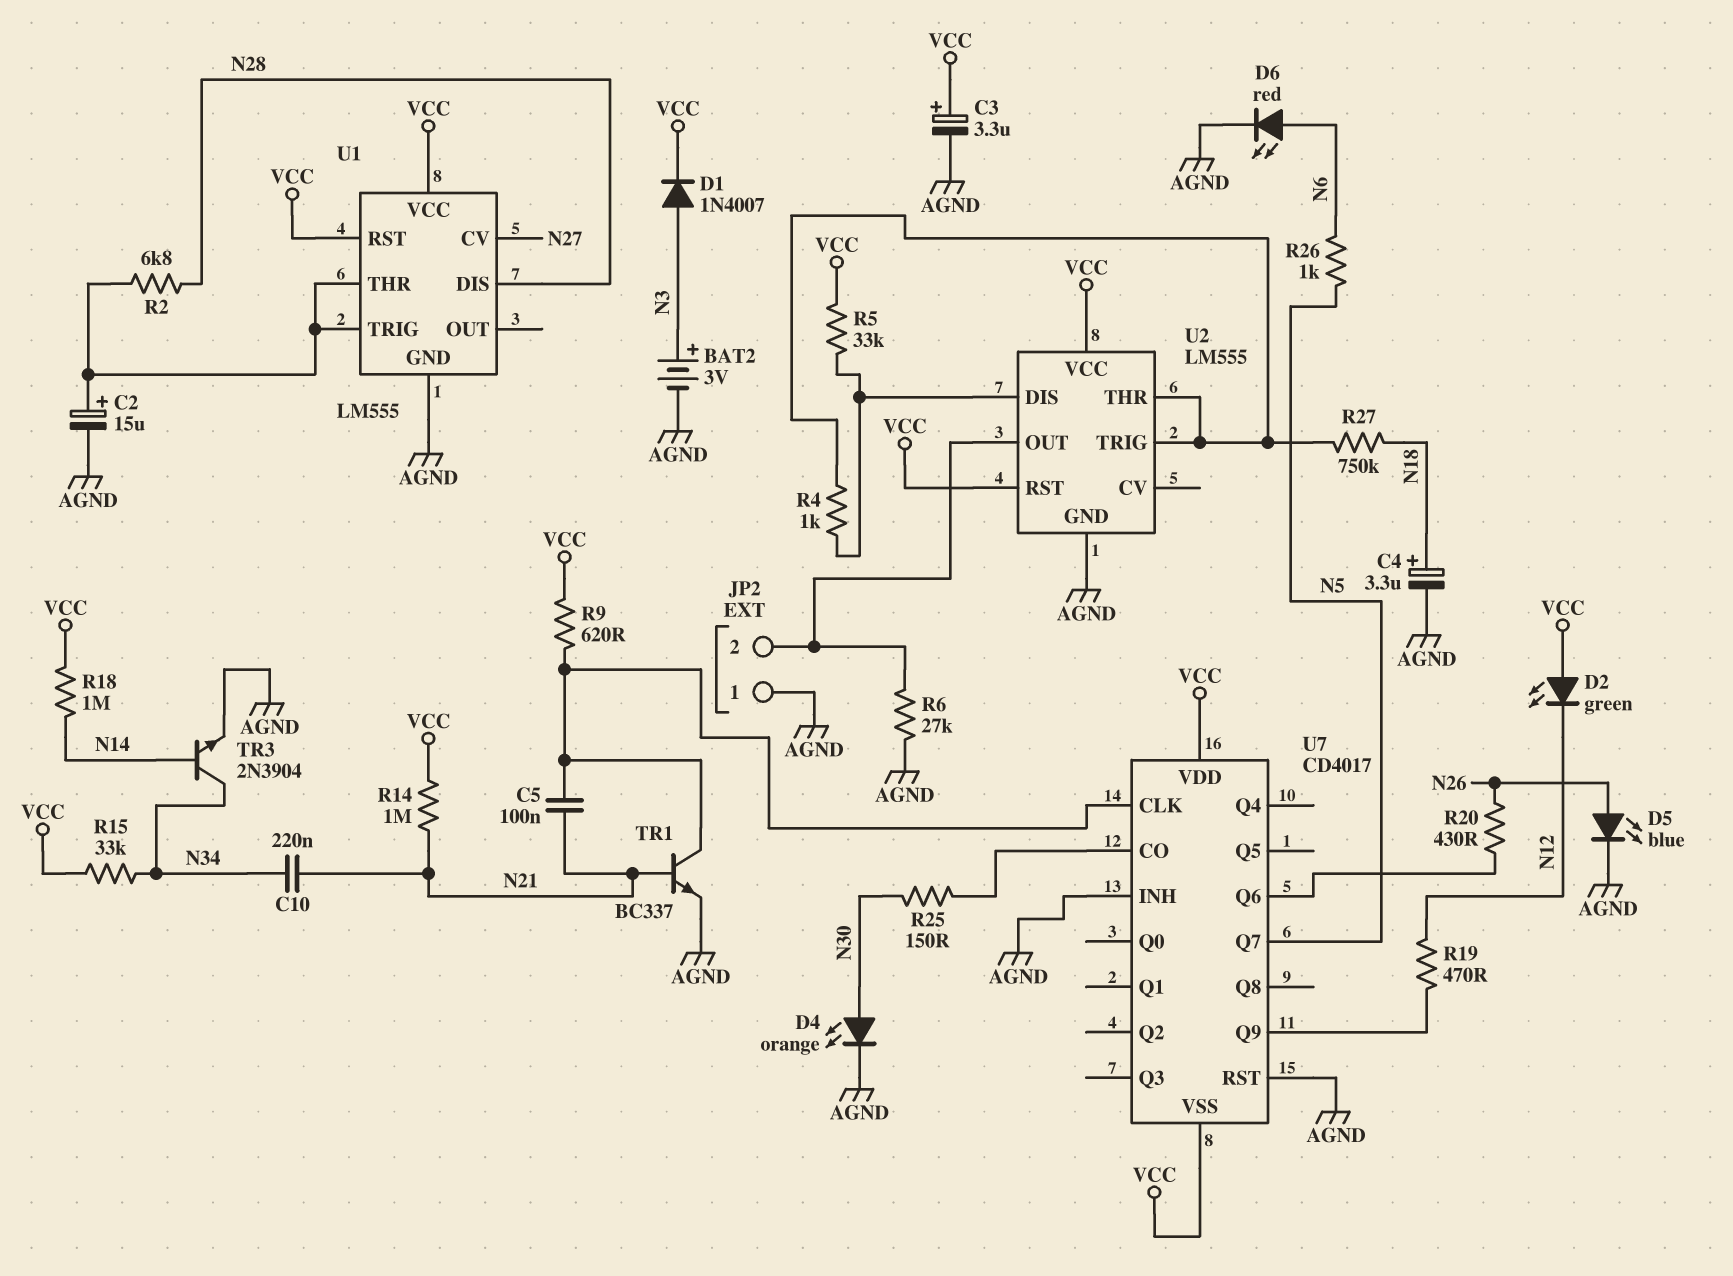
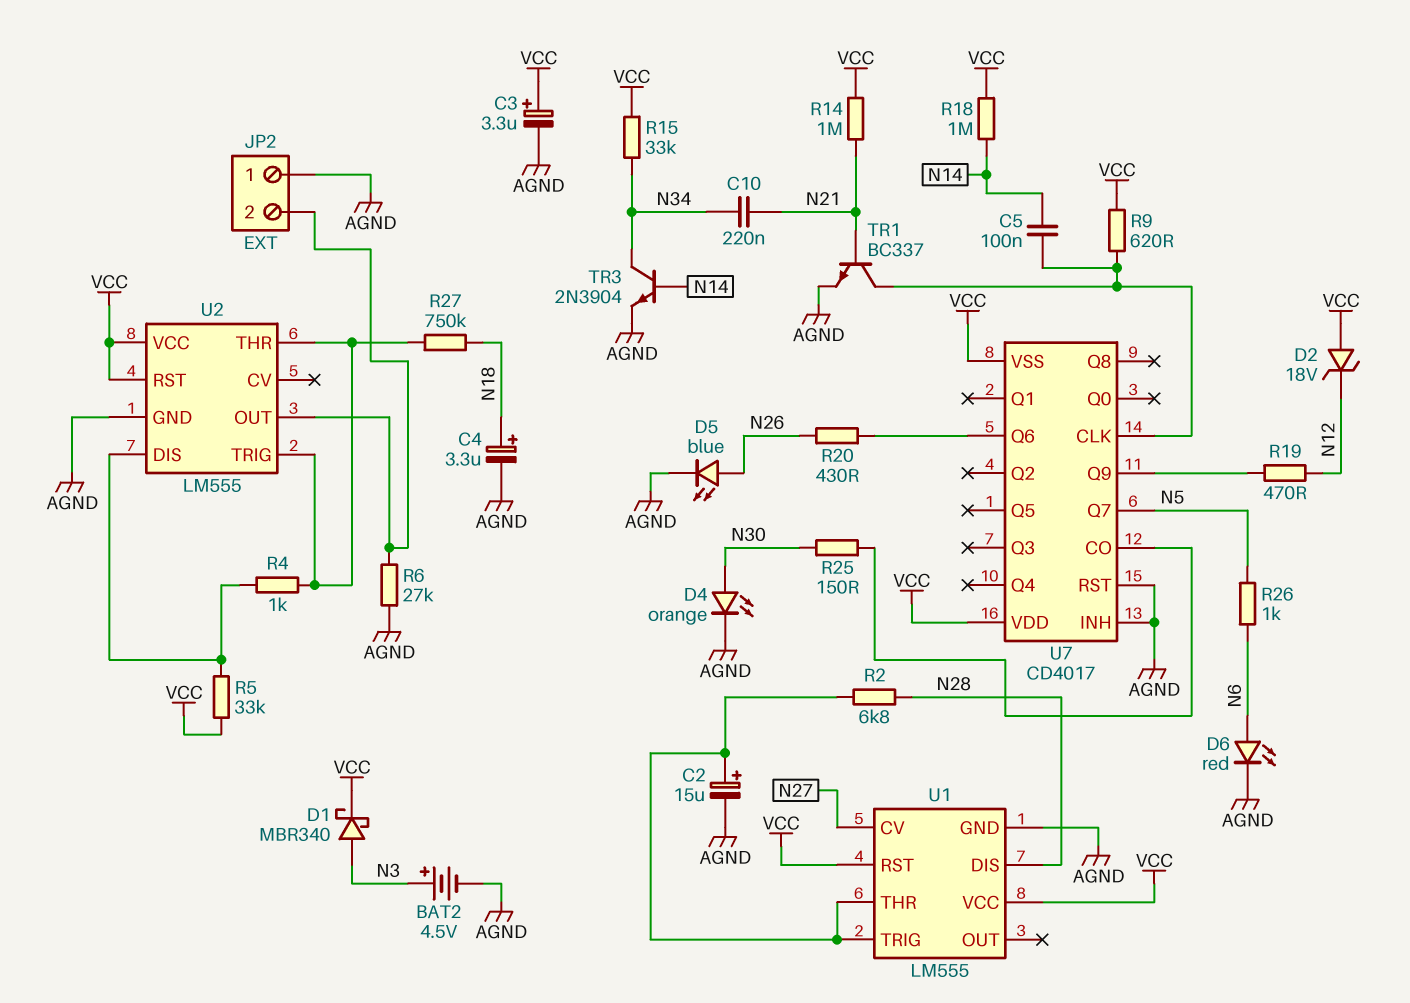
BAT2: 3V (plus N3, minus AGND) -> 4.5V (plus N3, minus AGND)
C5: 100nF (N21, U7/CLK) -> 100nF (N14, U7/CLK)
D1: diode 1N4007 (A N3, K VCC) -> schottky MBR340 (A N3, K VCC)
D2: LED green (A VCC, K N12) -> zener 18V (A VCC, K N12)

